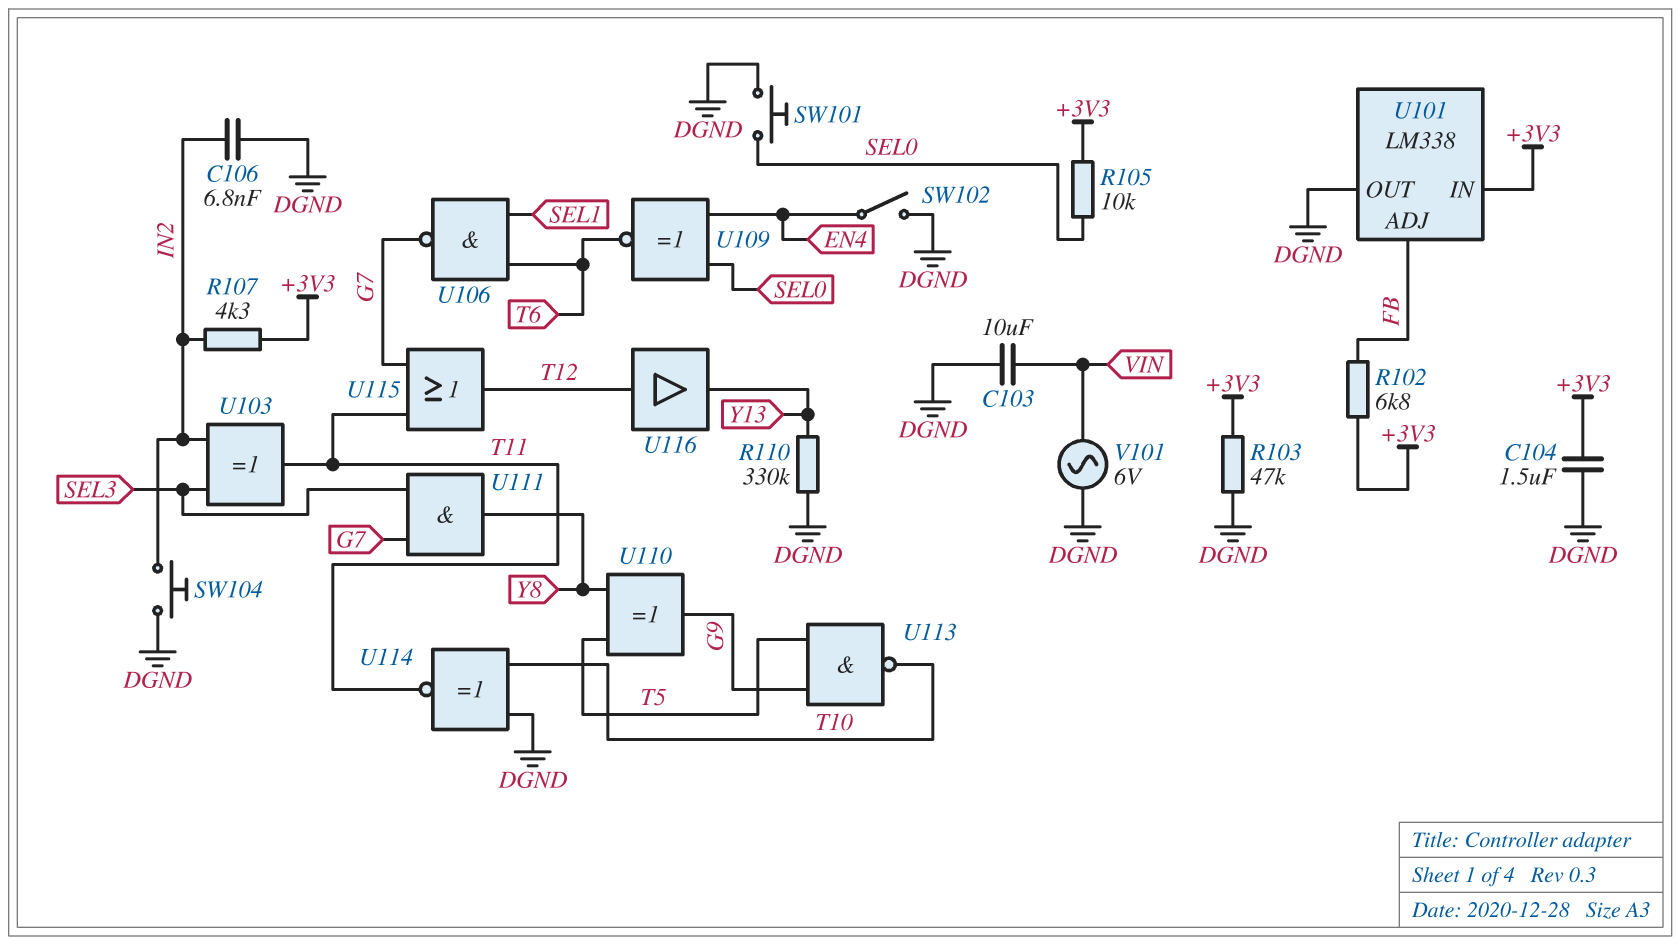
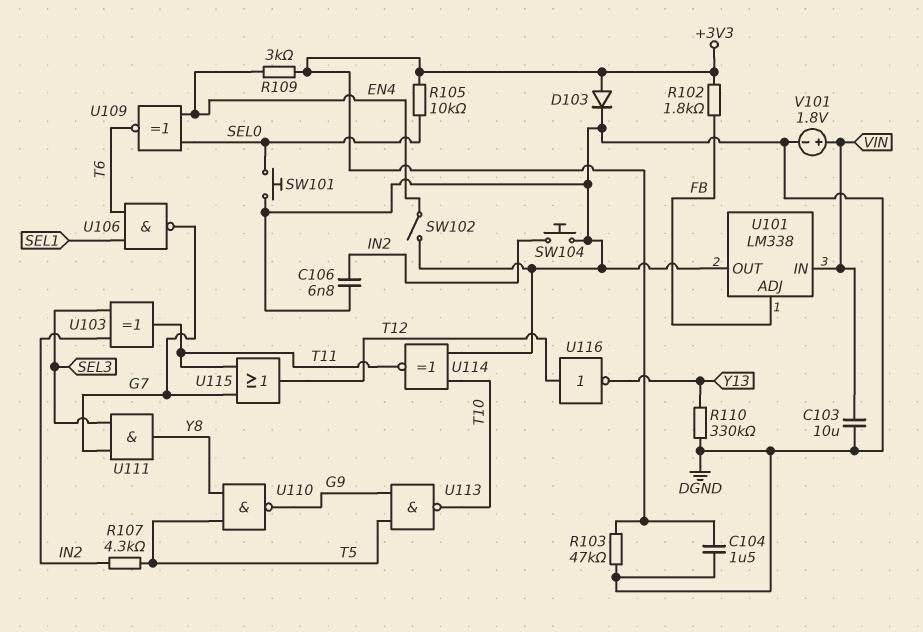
D103: none -> diode (A +3V3, K DGND)
R102: 6.8k (+3V3, FB) -> 1.8k (+3V3, FB)
R107: 4.3k (+3V3, IN2) -> 4.3k (IN2, T5)
R109: none -> 3k (+3V3, EN4)
U101 pin IN: +3V3 -> VIN
U110: XOR (in T5, in Y8, out G9) -> NAND (in T5, in Y8, out G9)
U116: buffer (in T12, out Y13) -> NOT (in T12, out Y13)
V101: AC 6V (DGND, VIN) -> 1.8V (plus VIN, minus DGND)

